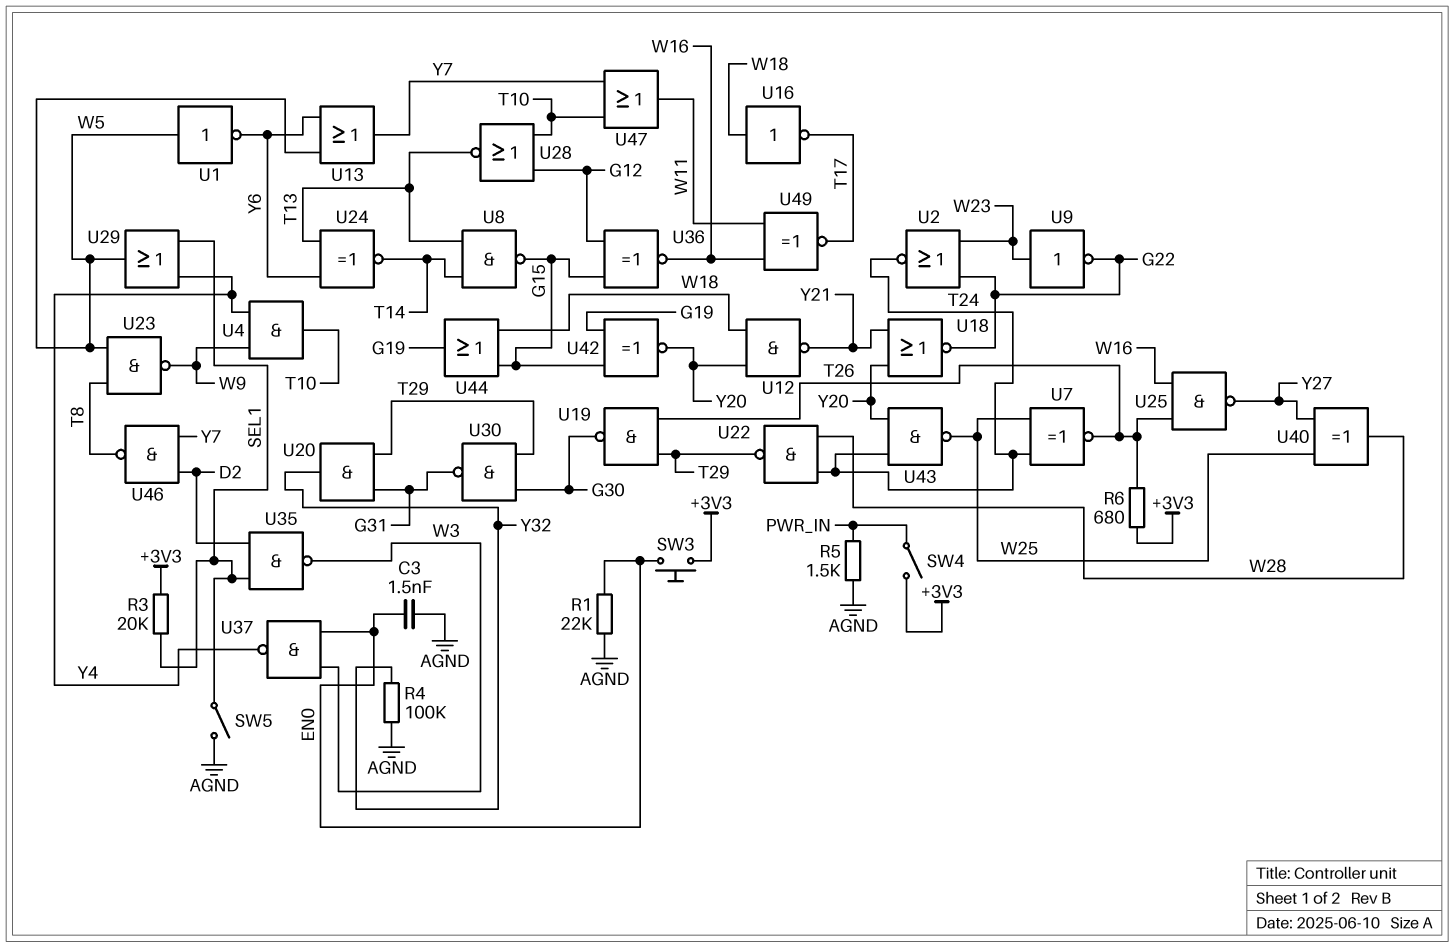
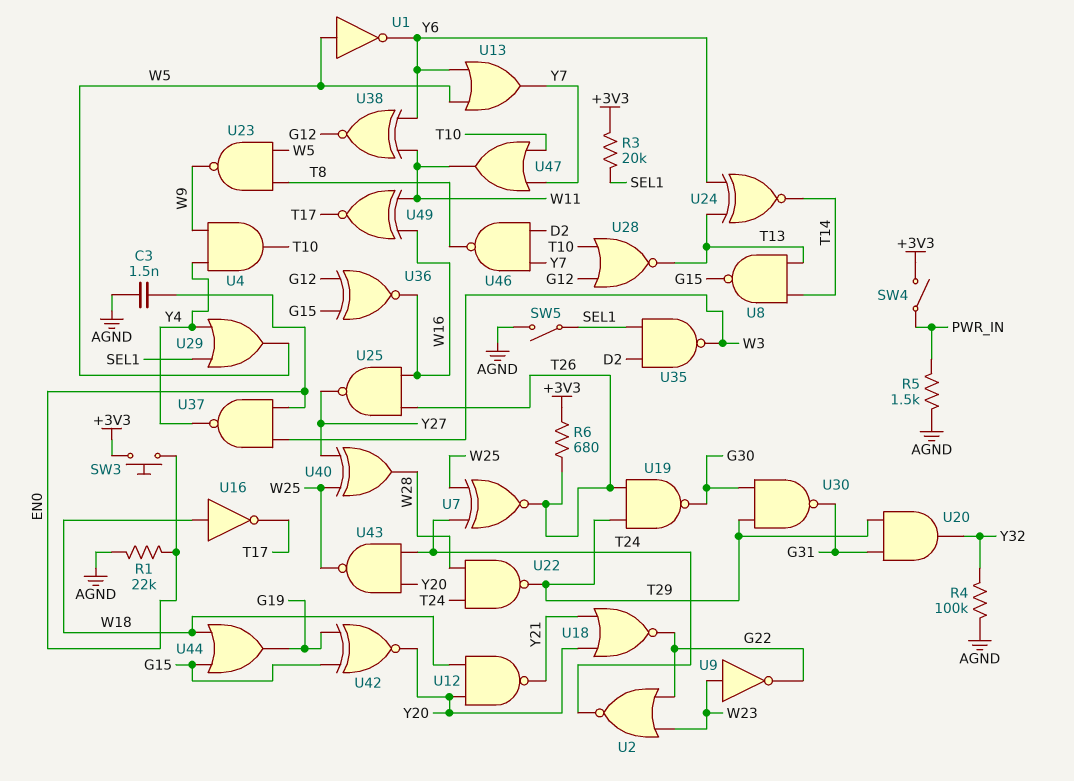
U38: none -> XNOR (in W11, in Y6, out G12)

